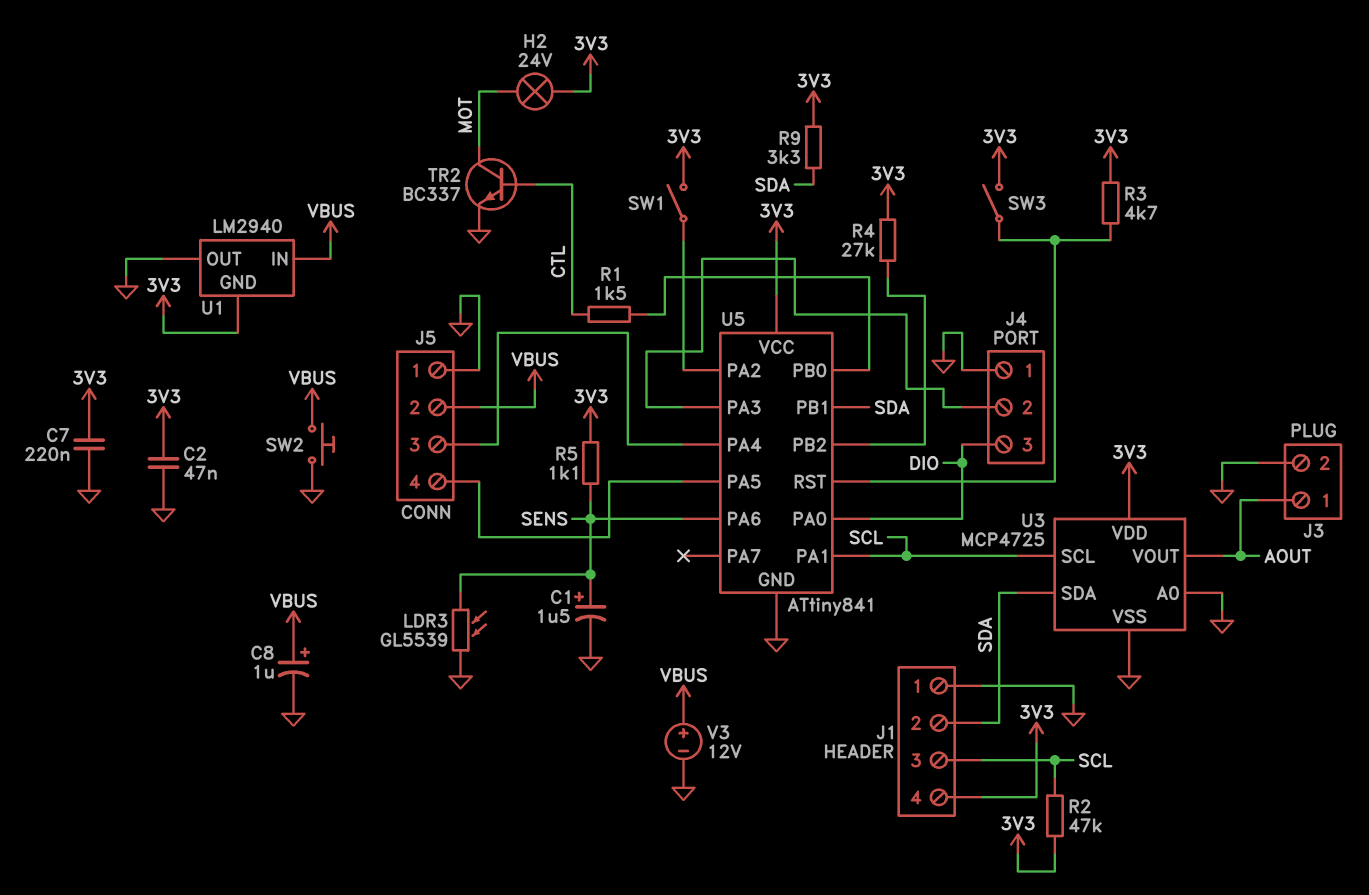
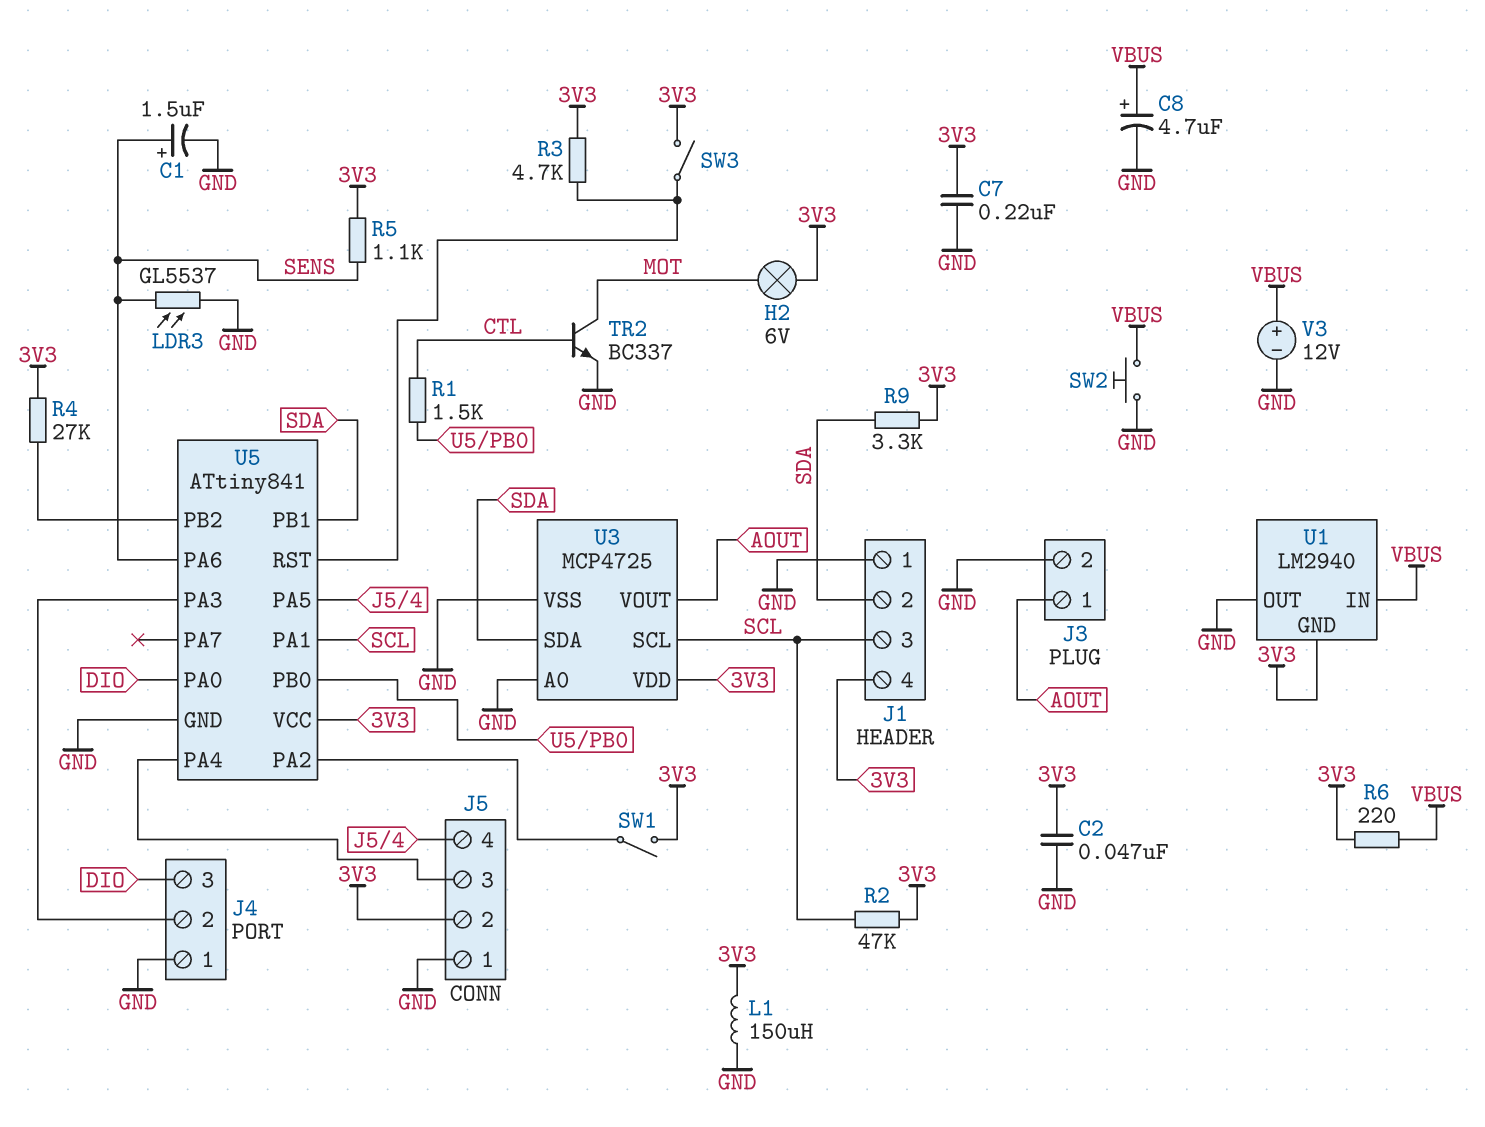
C8: 1uF (plus VBUS, minus GND) -> 4.7uF (plus VBUS, minus GND)
H2: lamp 24V (3V3, MOT) -> lamp 6V (3V3, MOT)
J5 pin 2: VBUS -> 3V3
L1: none -> 150uH (3V3, GND)
LDR3: GL5539 (GND, SENS) -> GL5537 (GND, SENS)
R6: none -> 220 (3V3, VBUS)

